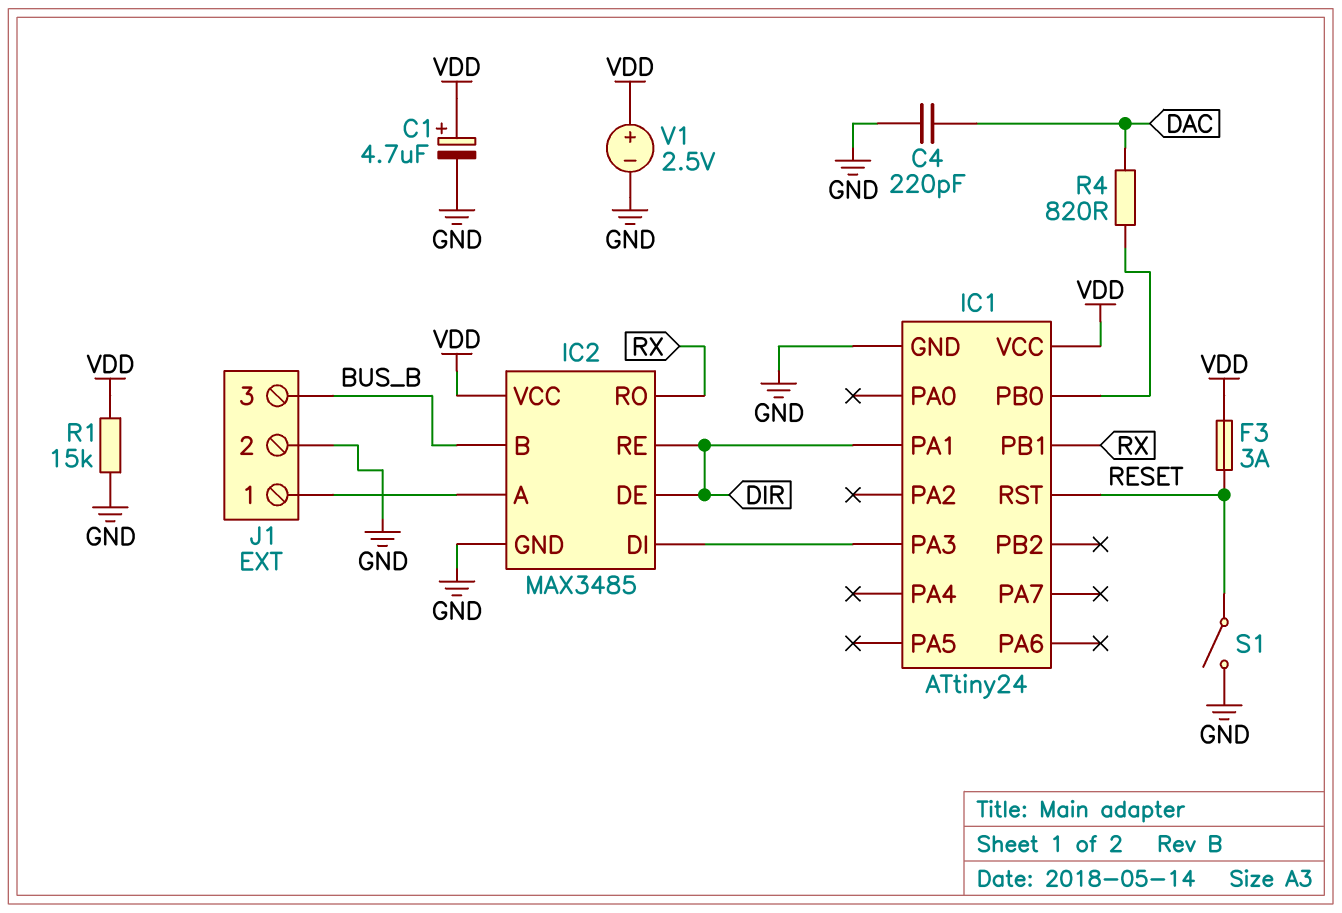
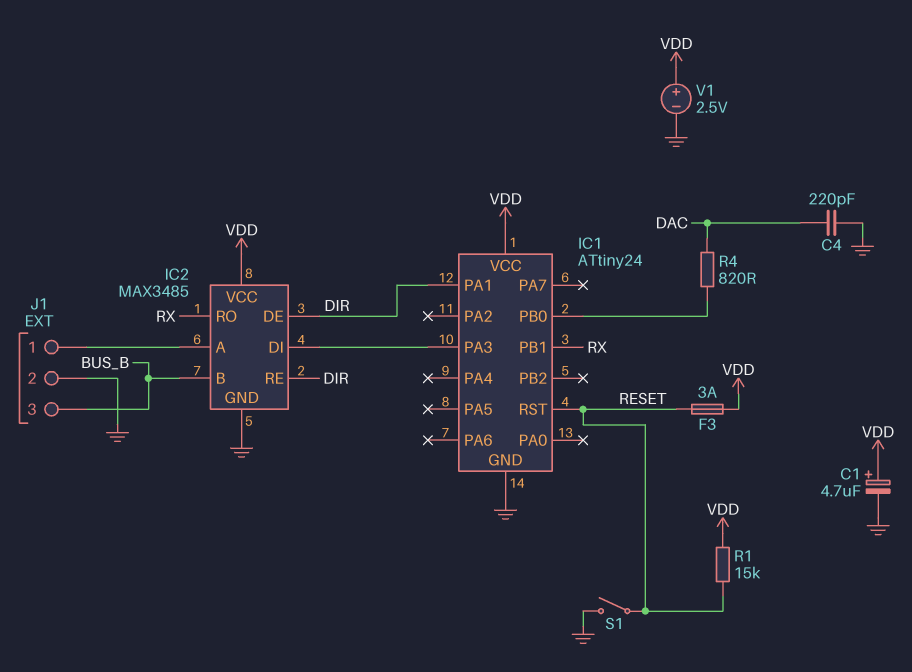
R1: 15k (GND, VDD) -> 15k (RESET, VDD)

